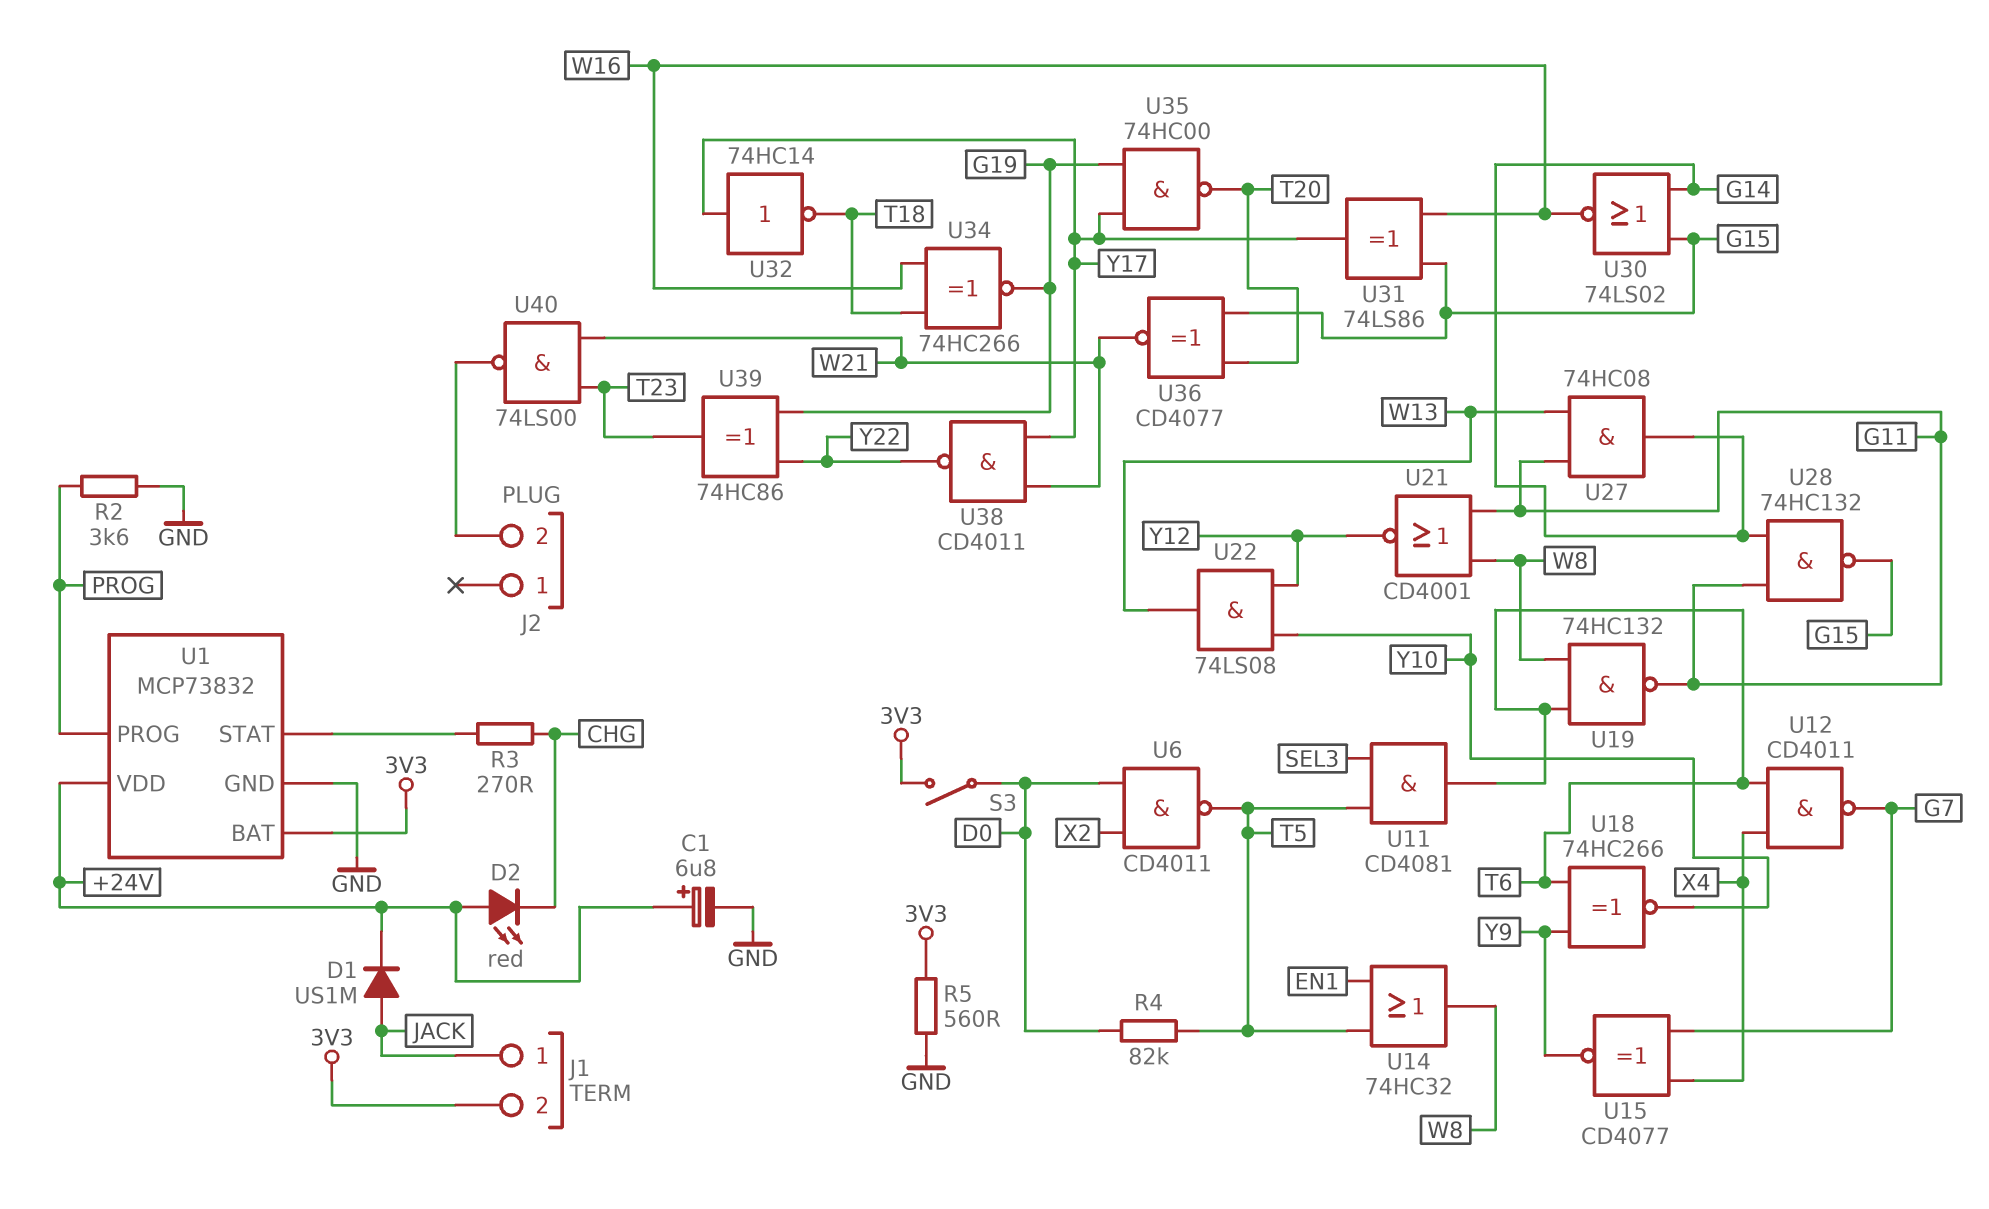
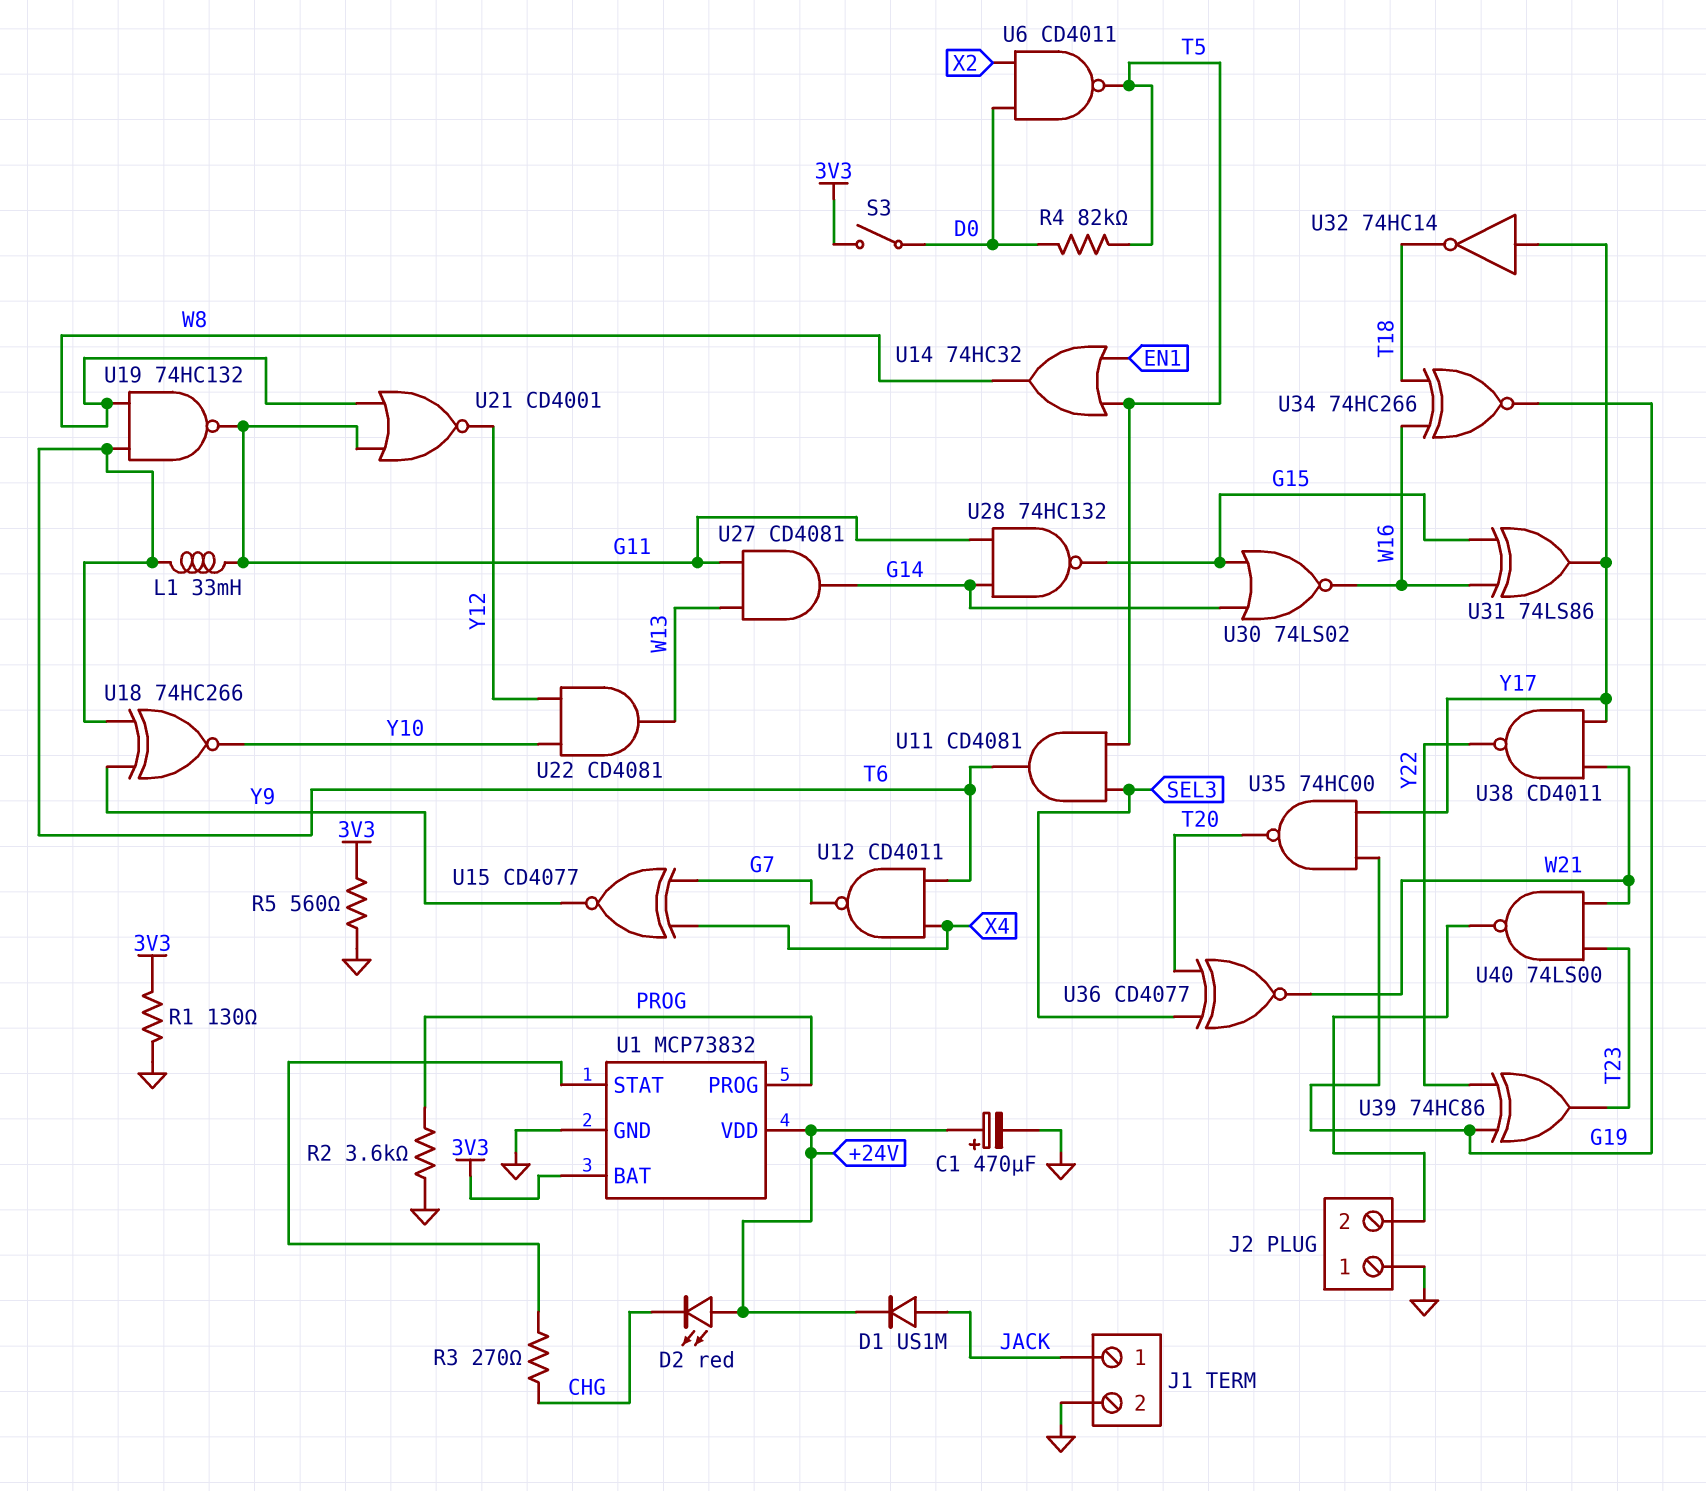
C1: 6.8uF (plus +24V, minus GND) -> 470uF (plus +24V, minus GND)
J1 pin 2: 3V3 -> GND
J2 pin 1: none -> GND
L1: none -> 33mH (G11, T6)
R1: none -> 130 (3V3, GND)
U22: AND 74LS08 (in Y10, in Y12, out W13) -> AND CD4081 (in Y10, in Y12, out W13)
U27: AND 74HC08 (in G11, in W13, out G14) -> AND CD4081 (in G11, in W13, out G14)
U36: XNOR CD4077 (in G15, in T20, out W21) -> XNOR CD4077 (in SEL3, in T20, out W21)

